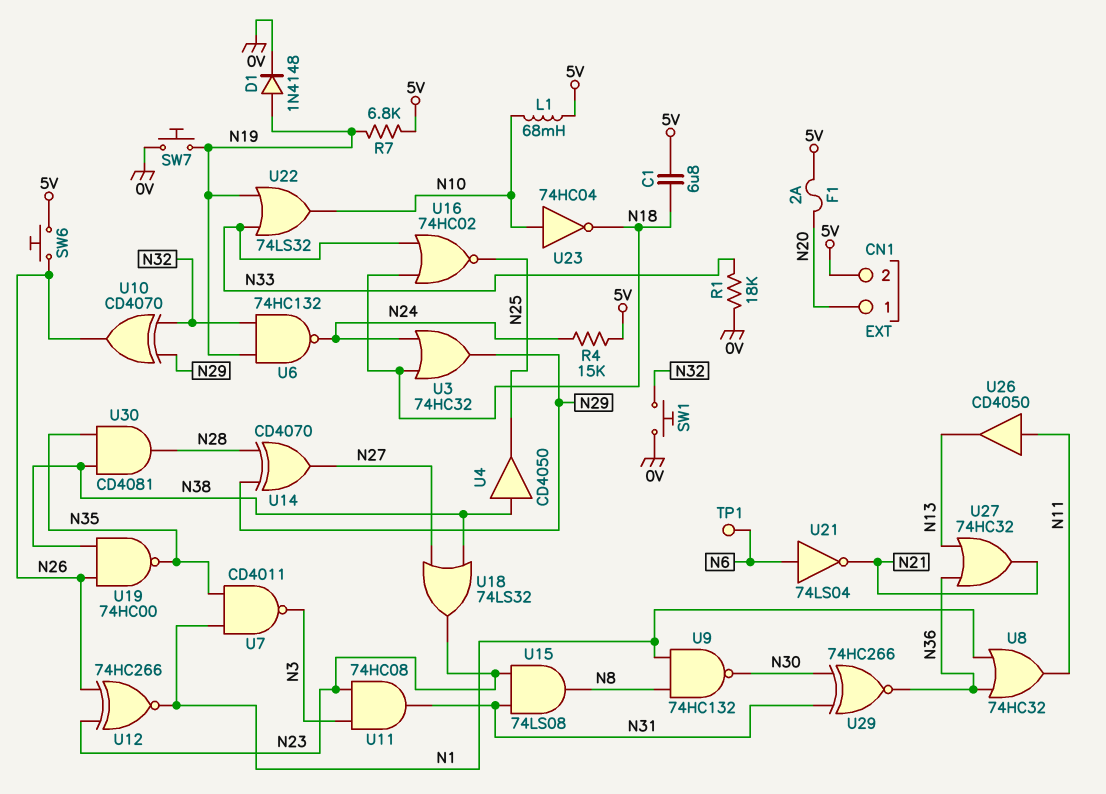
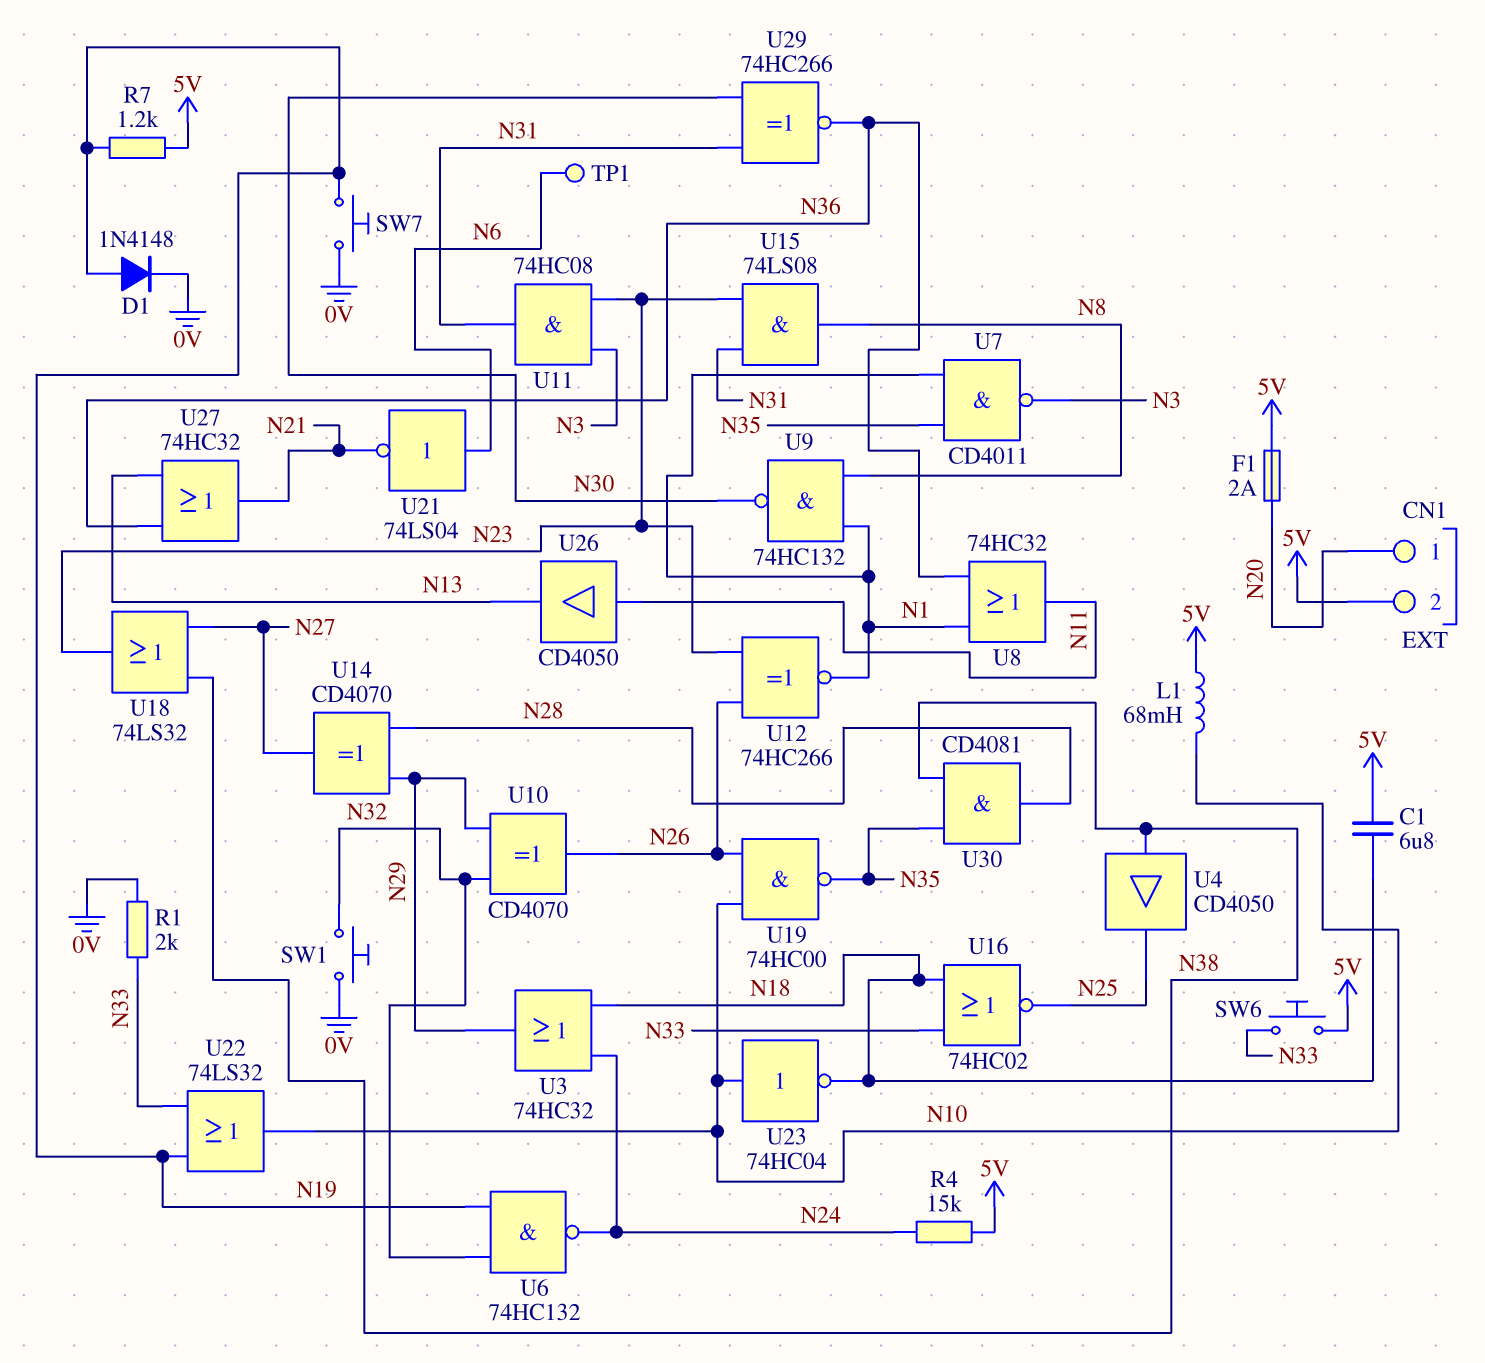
R1: 18k (0V, N33) -> 2k (0V, N33)
R7: 6.8k (5V, N19) -> 1.2k (5V, N19)
SW6: button (5V, N26) -> button (5V, N33)
U19: NAND 74HC00 (in N26, in N38, out N35) -> NAND 74HC00 (in N10, in N26, out N35)

